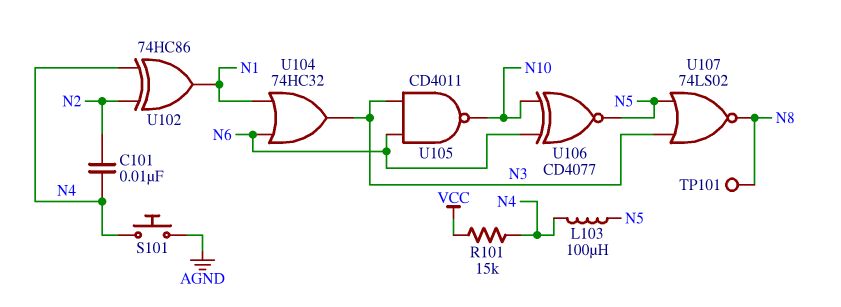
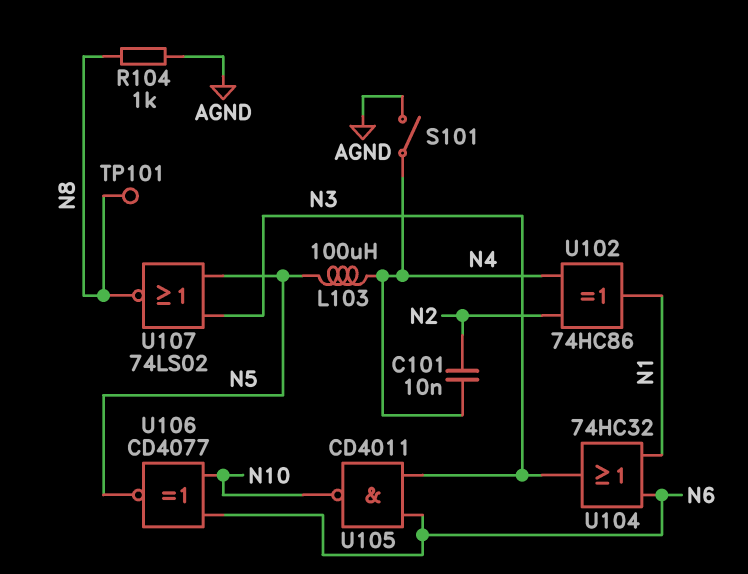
R101: 15k (N4, VCC) -> none
R104: none -> 1k (AGND, N8)
S101: button (AGND, N4) -> switch (AGND, N4)

